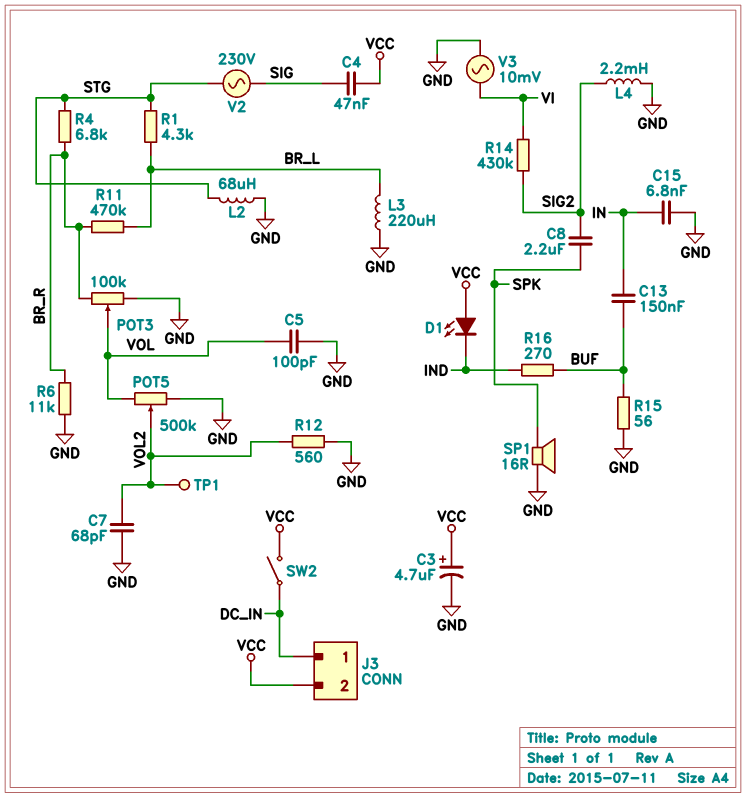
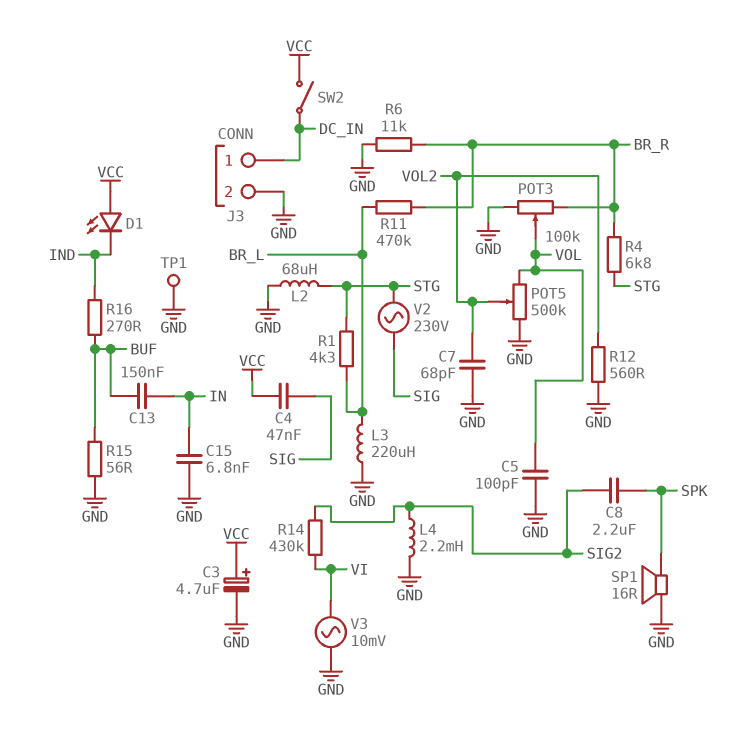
J3 pin 2: VCC -> GND
TP1: test point (VOL2) -> test point (GND)

